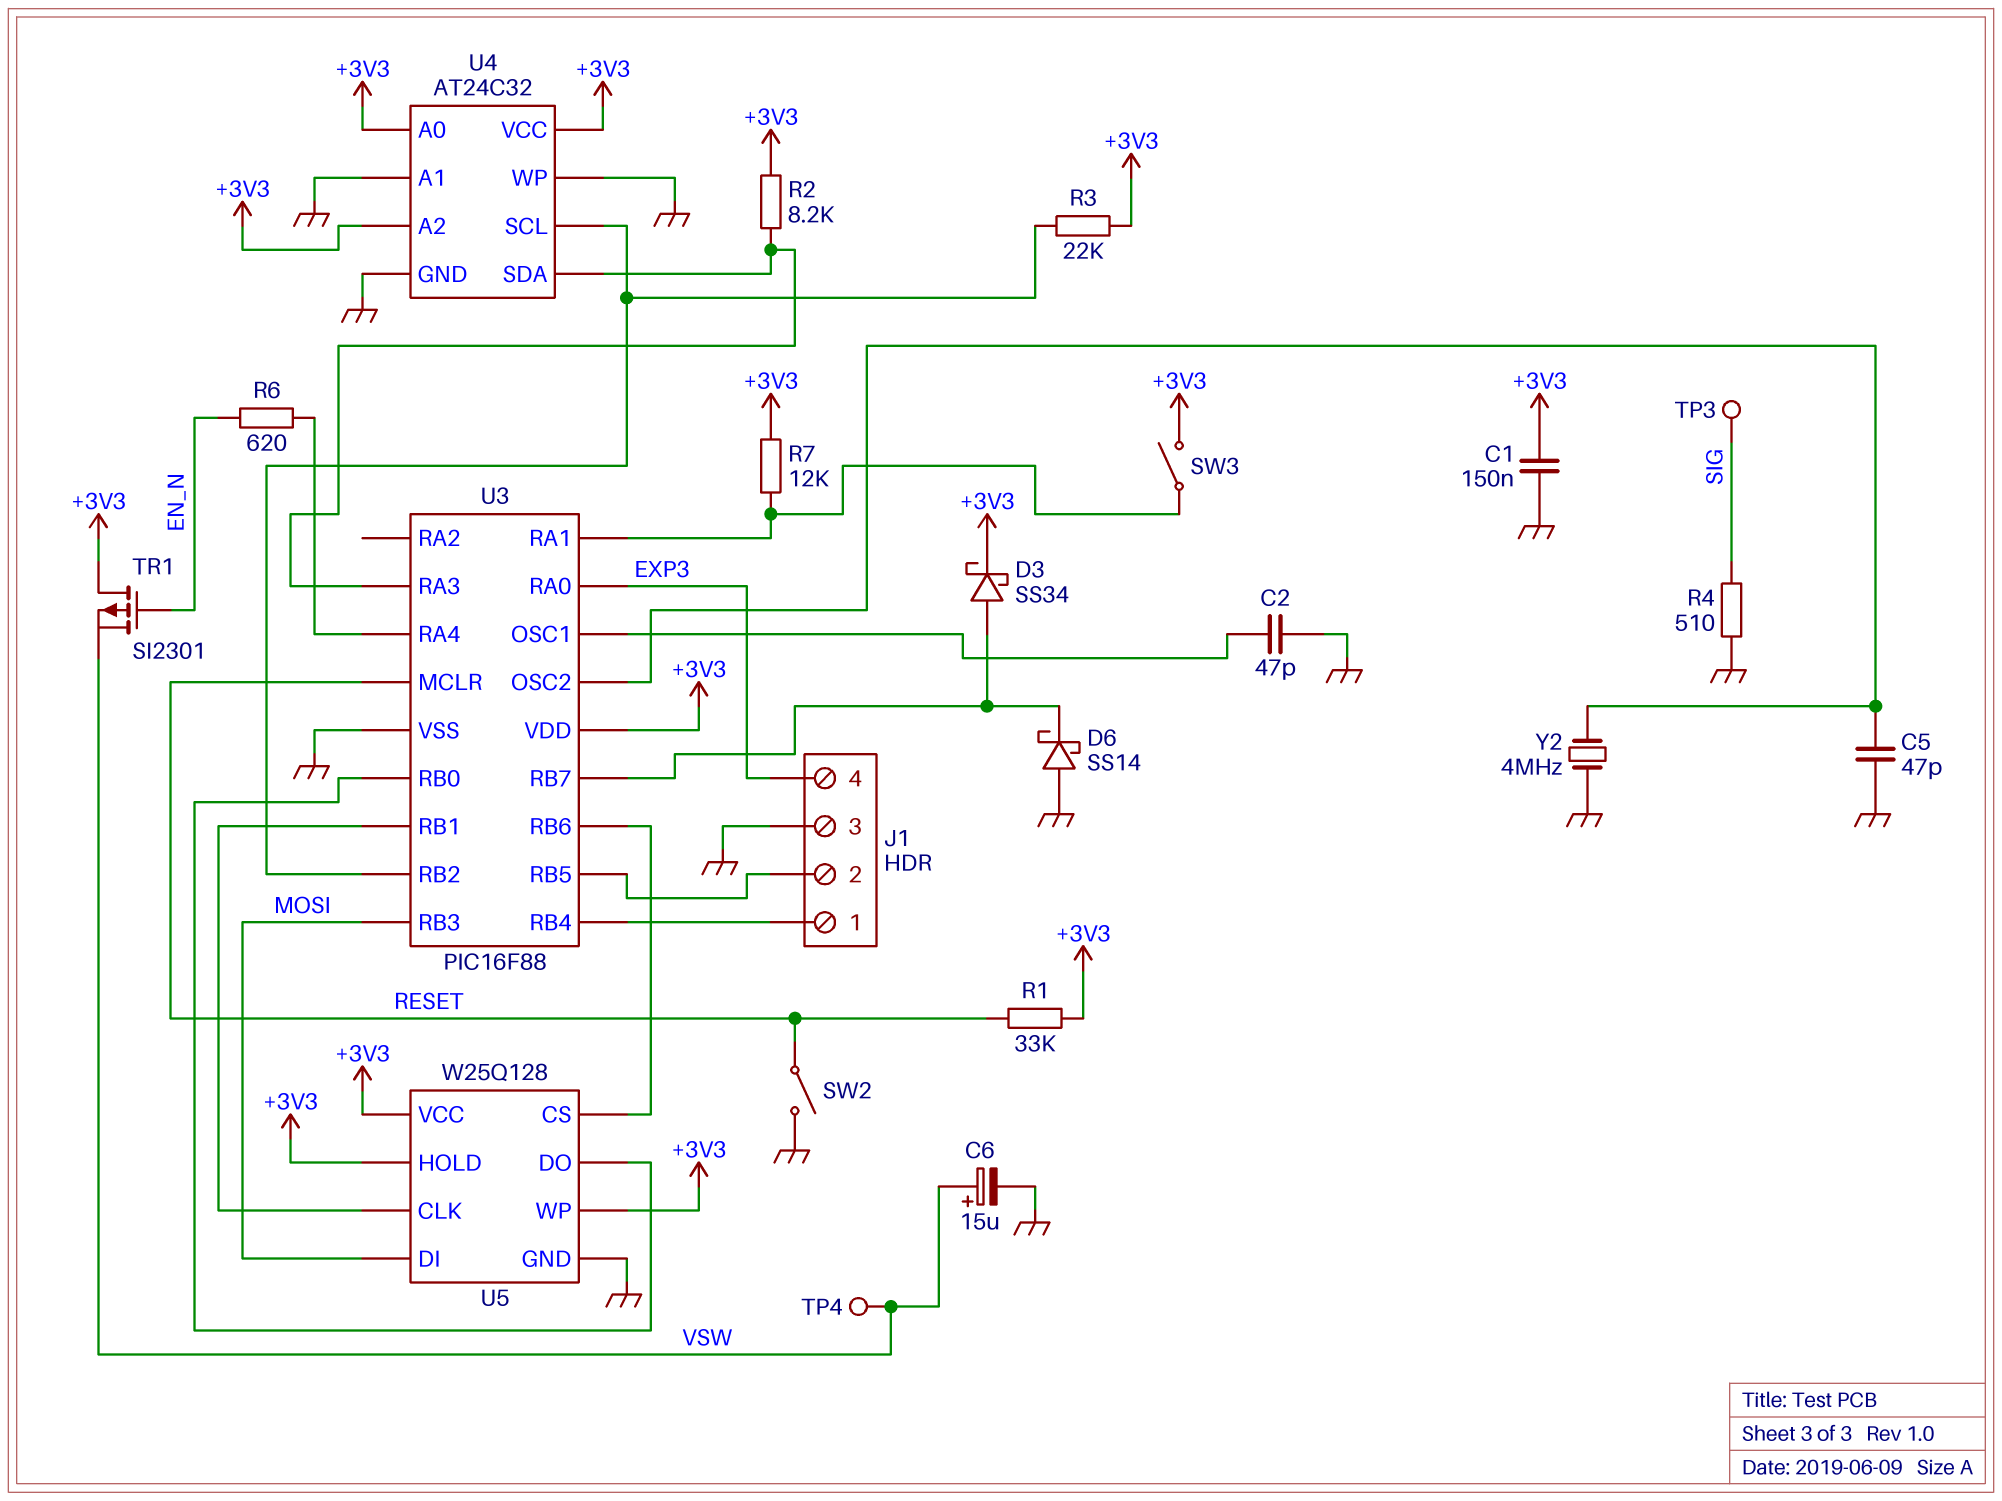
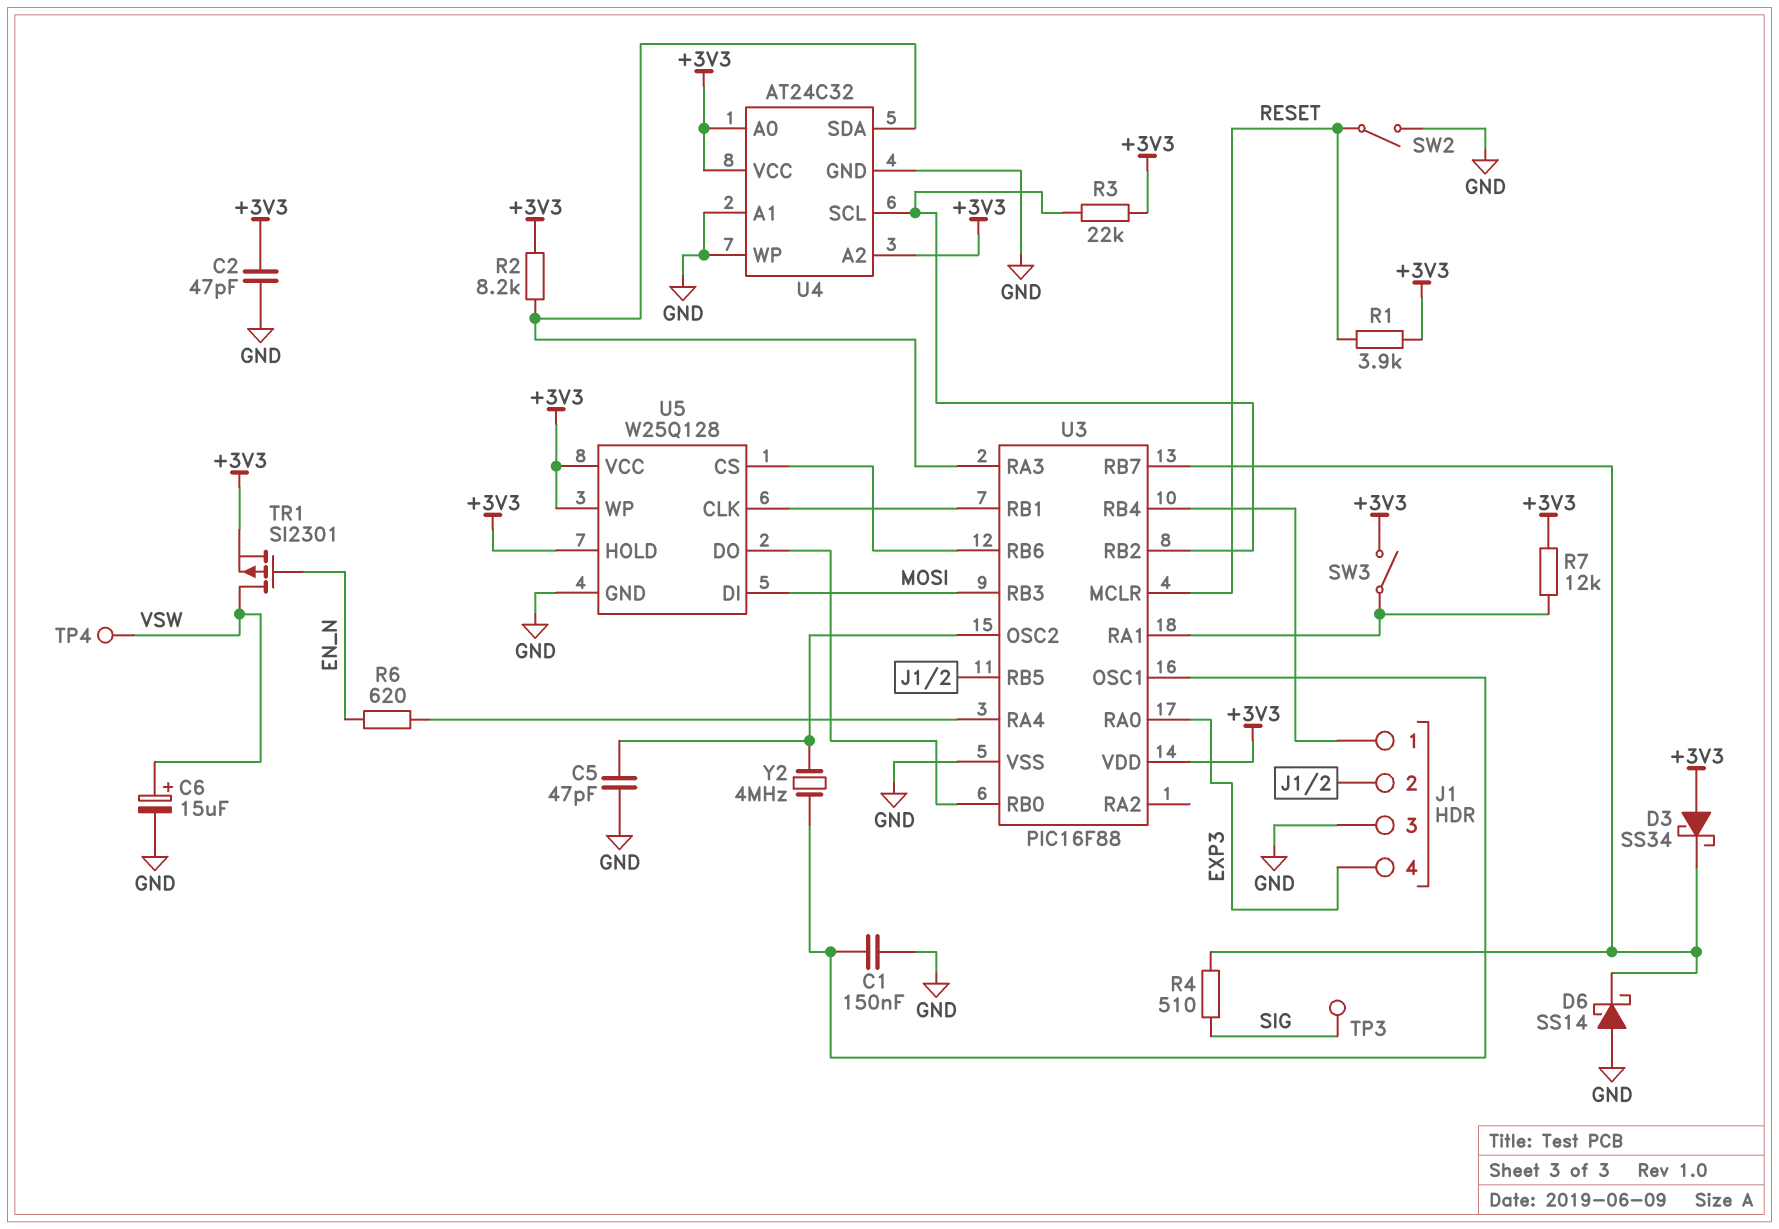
C1: 150nF (+3V3, GND) -> 150nF (GND, U3/OSC1)
C2: 47pF (GND, U3/OSC1) -> 47pF (+3V3, GND)
D3: schottky SS34 (A U3/RB7, K +3V3) -> schottky SS34 (A +3V3, K U3/RB7)
R1: 33k (+3V3, RESET) -> 3.9k (+3V3, RESET)
R4: 510 (GND, SIG) -> 510 (SIG, U3/RB7)
TR1: PMOS SI2301 (G EN_N, D +3V3, S VSW) -> PMOS SI2301 (G EN_N, D VSW, S +3V3)
Y2: 4MHz (GND, U3/OSC2) -> 4MHz (U3/OSC1, U3/OSC2)

